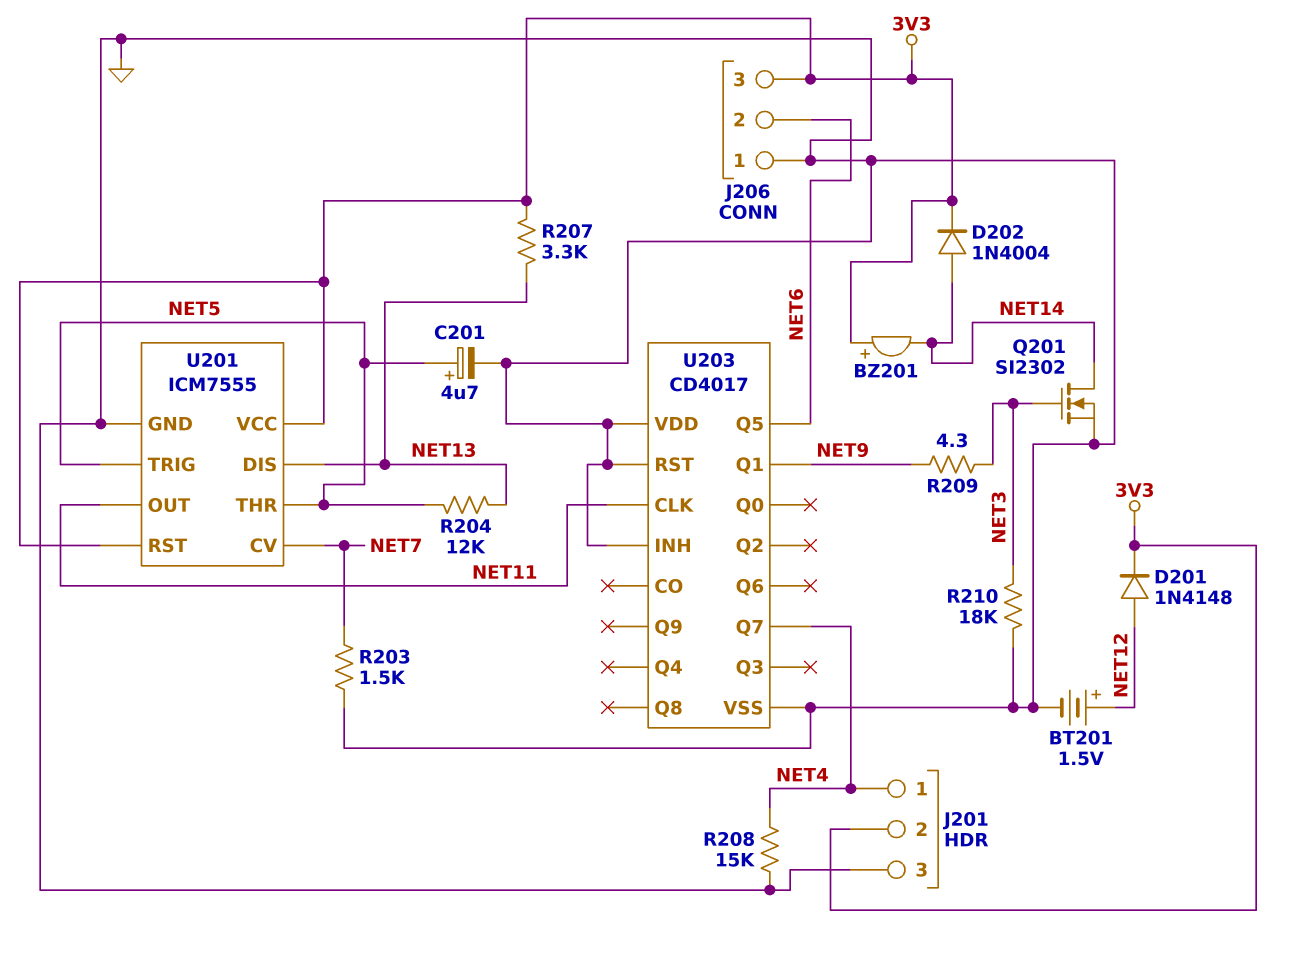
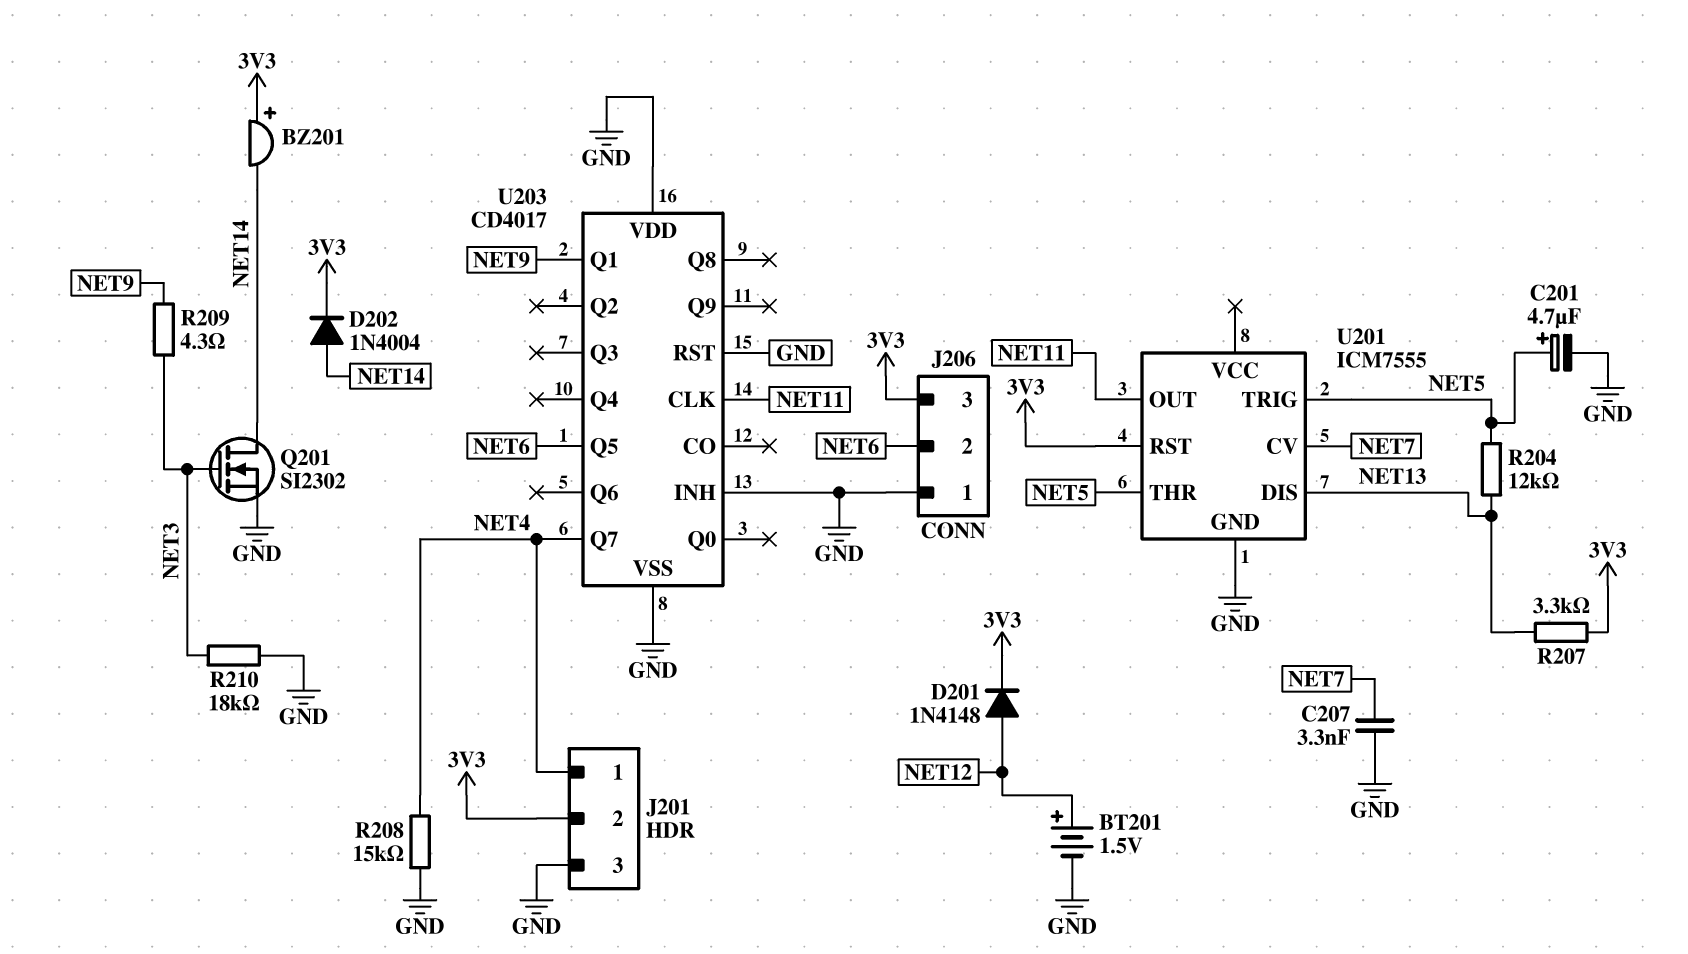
C207: none -> 3.3nF (GND, NET7)
R203: 1.5k (GND, NET7) -> none
U201 pin VCC: 3V3 -> none

